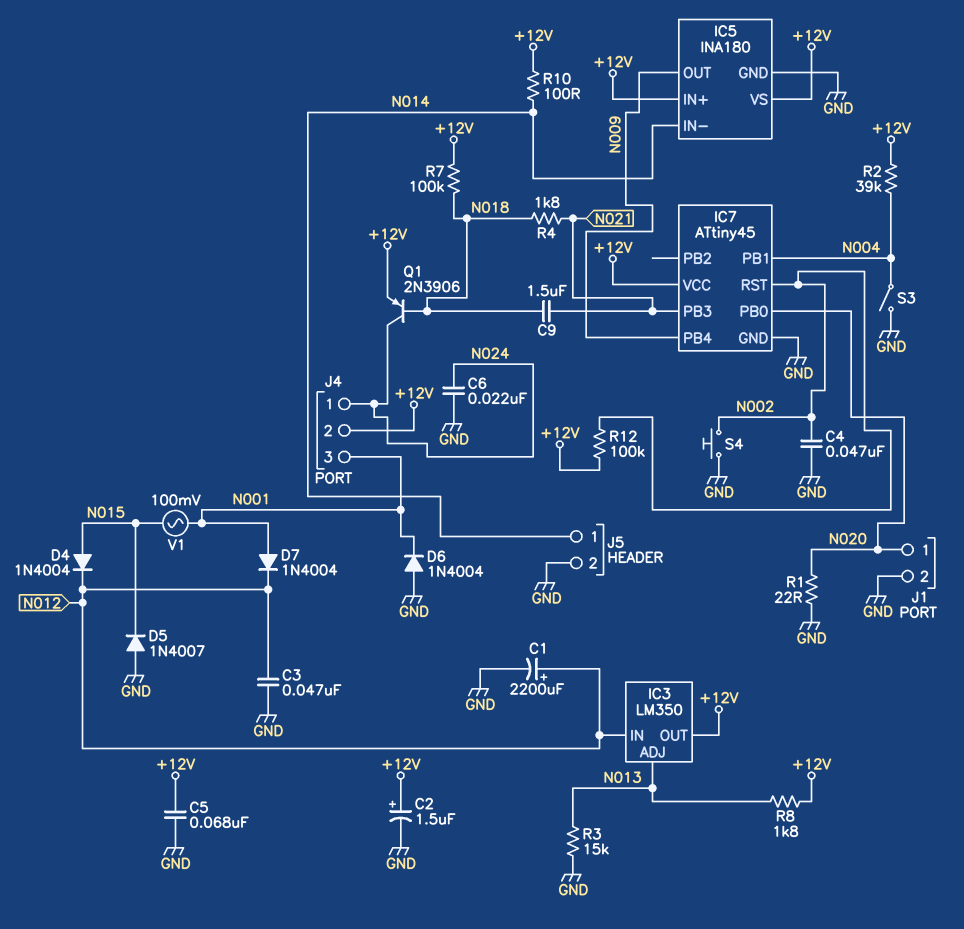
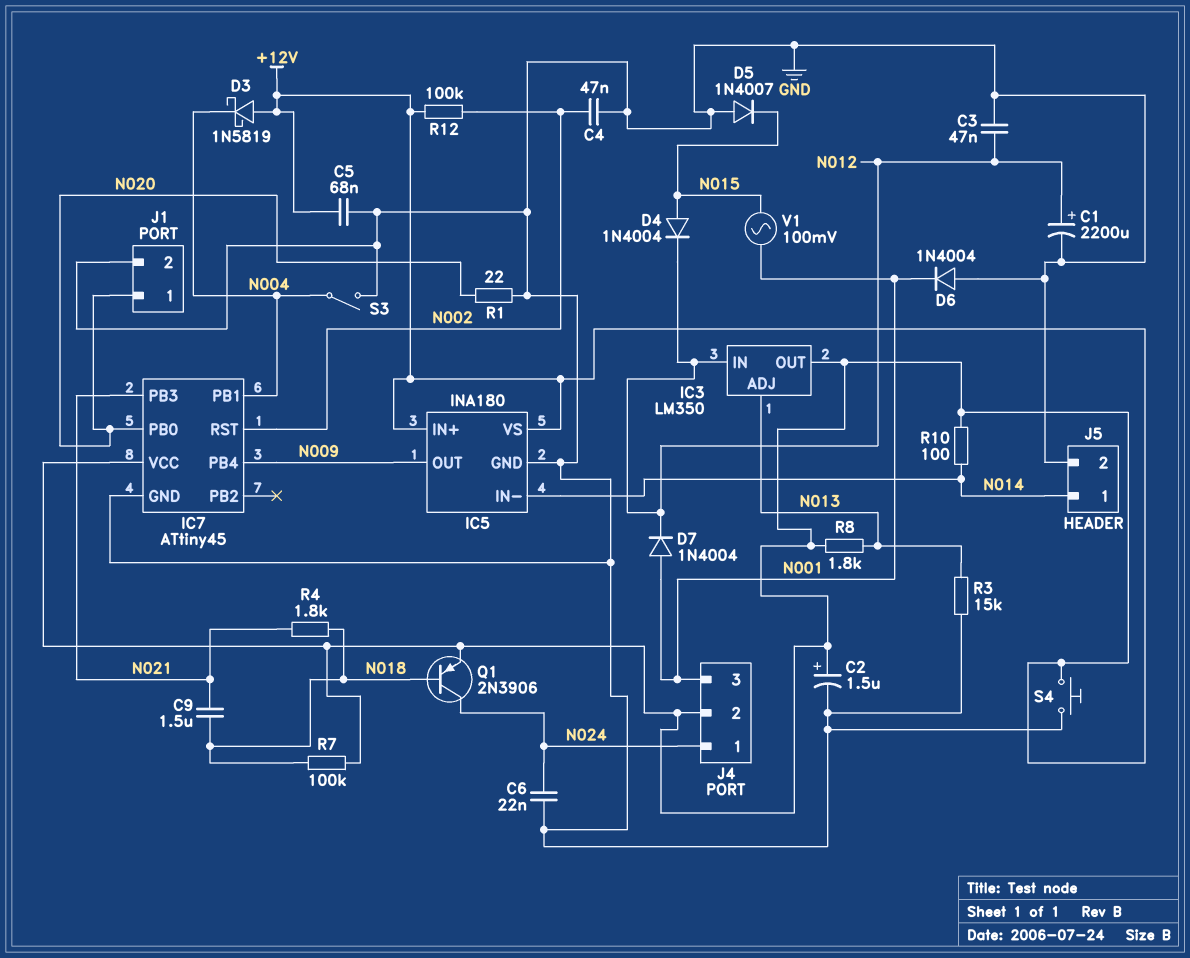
D3: none -> schottky 1N5819 (A +12V, K N004)
R2: 39k (+12V, N004) -> none
S4: button (GND, N002) -> button (+12V, GND)

